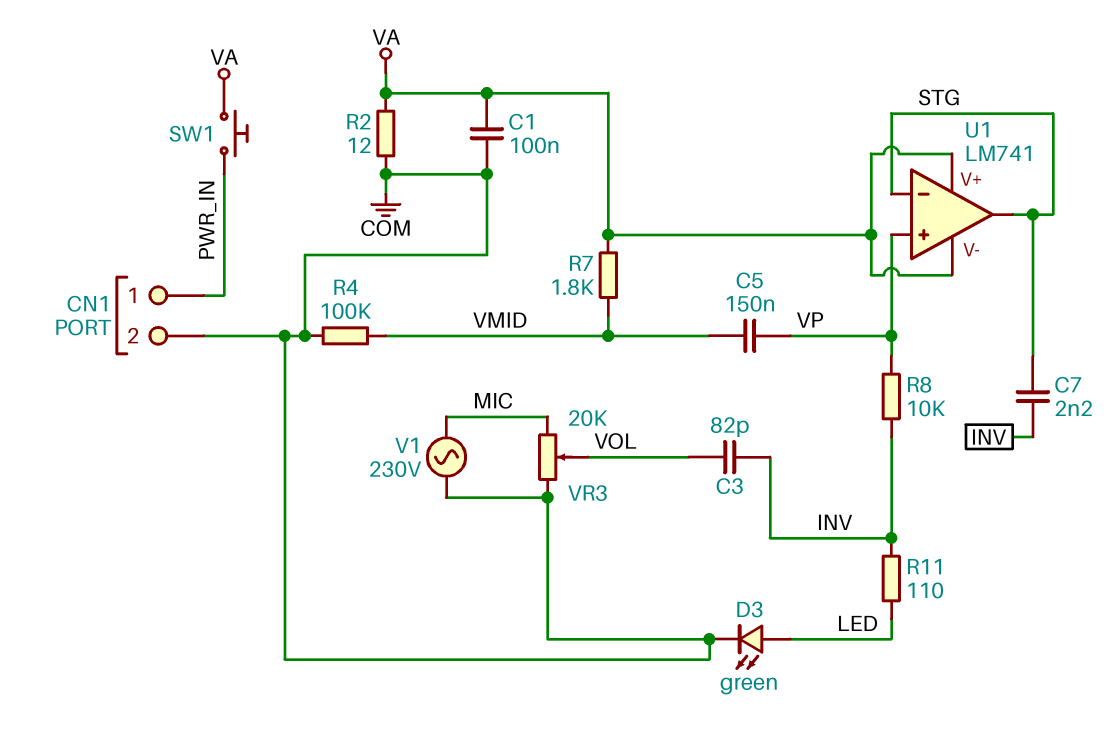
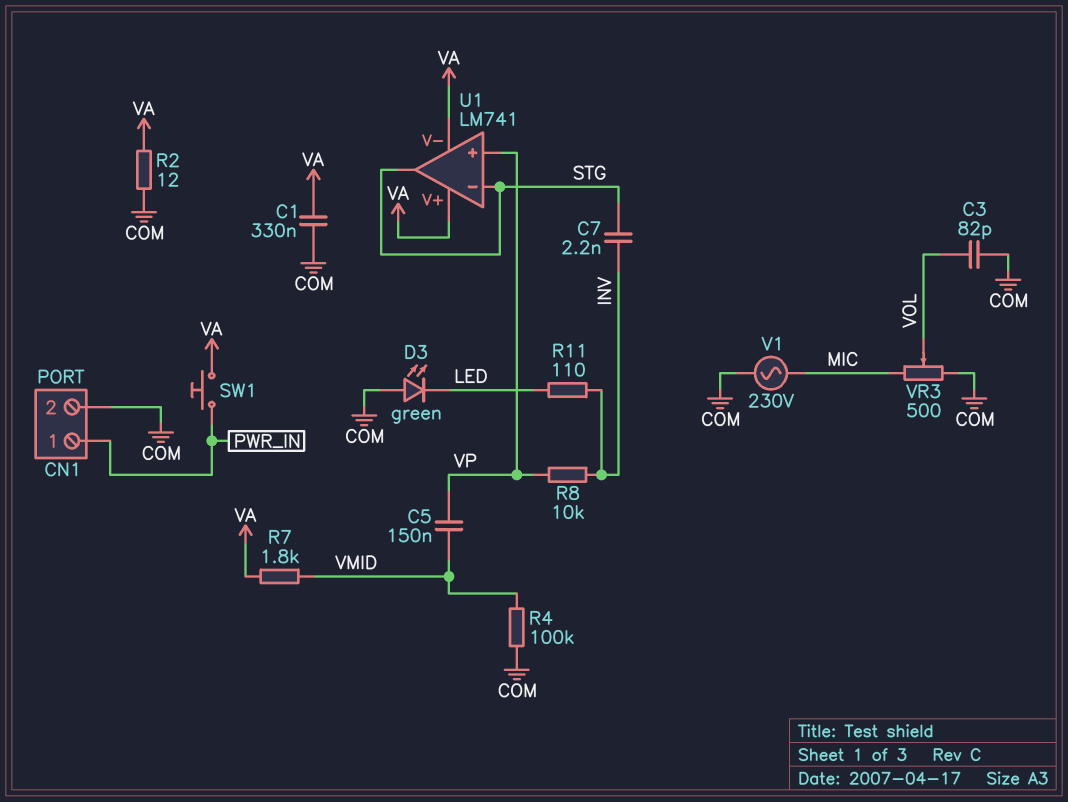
C1: 100nF (COM, VA) -> 330nF (COM, VA)
C3: 82pF (INV, VOL) -> 82pF (COM, VOL)
D3: LED green (A LED, K COM) -> LED green (A COM, K LED)
VR3: 20k (COM, MIC, wiper VOL) -> 500 (COM, MIC, wiper VOL)

